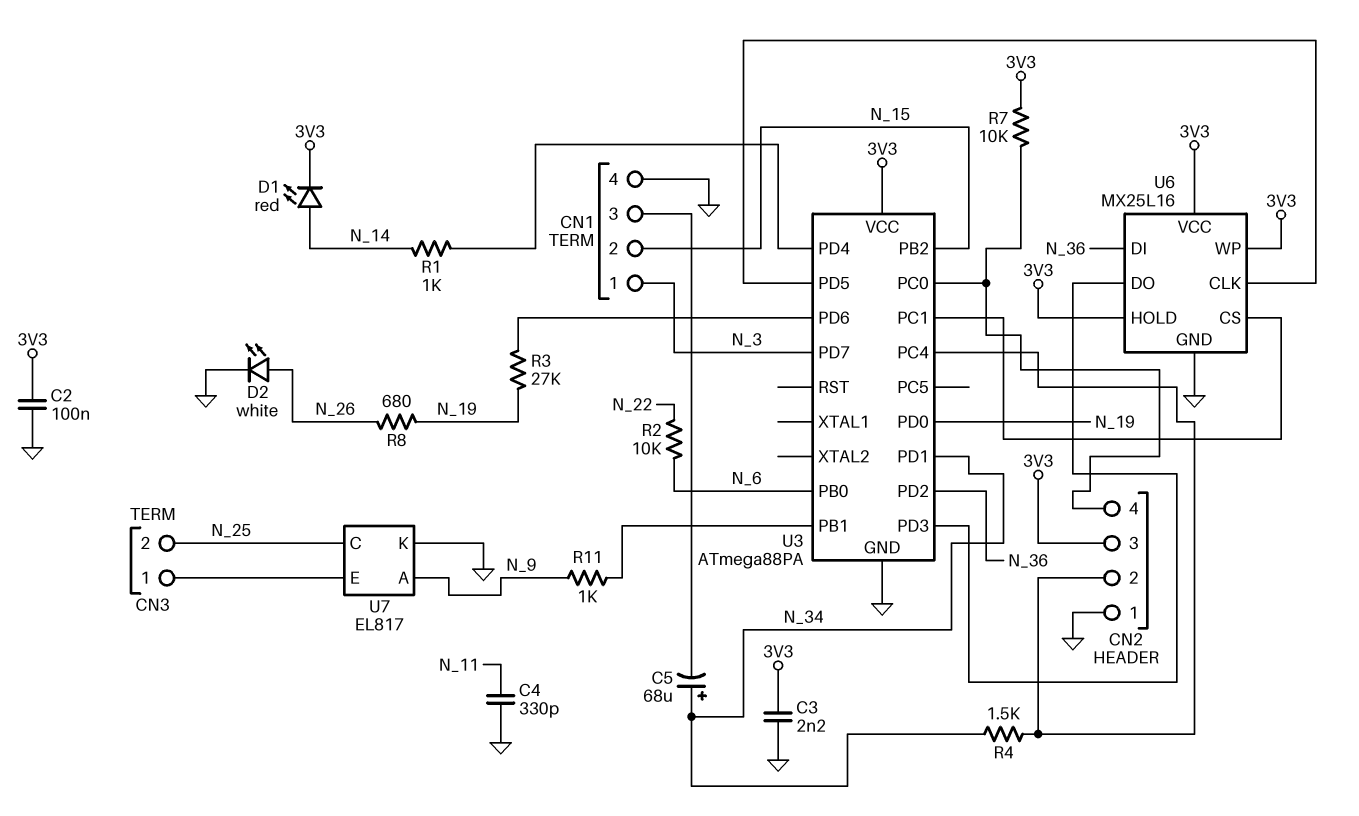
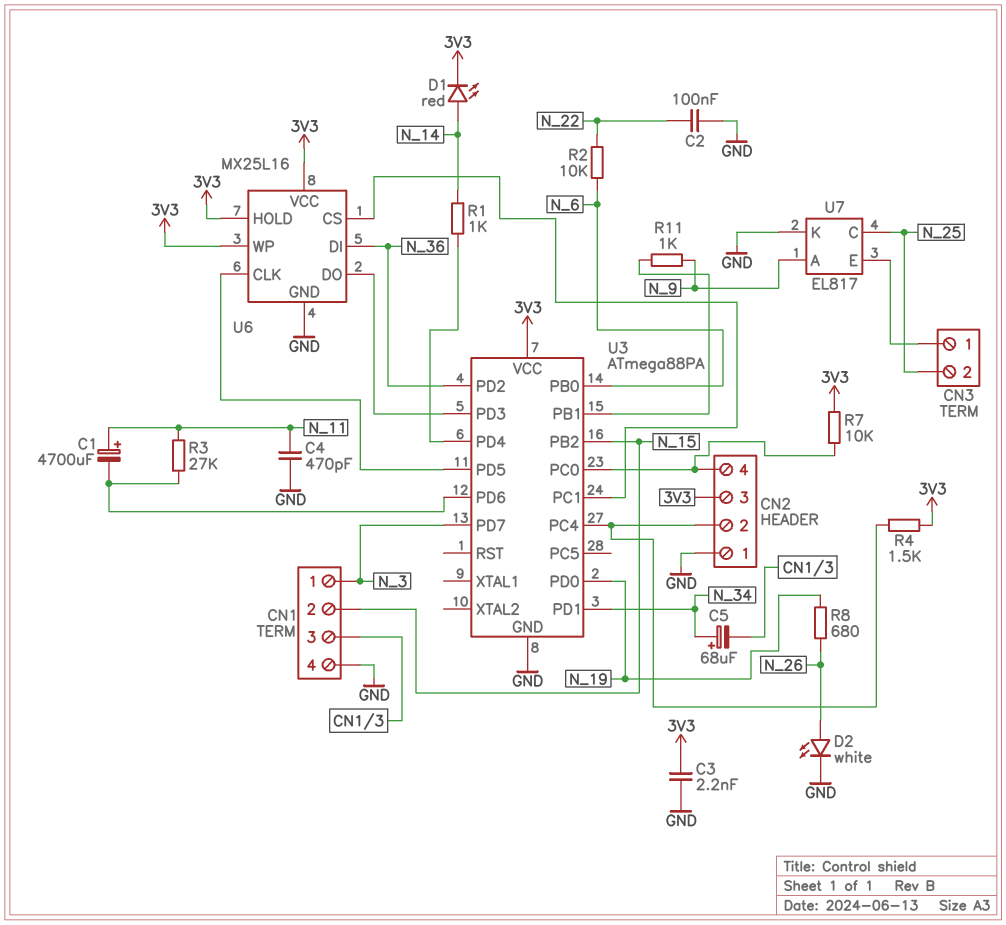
C1: none -> 4700uF (plus N_11, minus U3/PD6)
C2: 100nF (3V3, GND) -> 100nF (GND, N_22)
C4: 330pF (GND, N_11) -> 470pF (GND, N_11)
R3: 27k (N_19, U3/PD6) -> 27k (N_11, U3/PD6)
R4: 1.5k (CN2/2, N_34) -> 1.5k (3V3, CN2/2)

